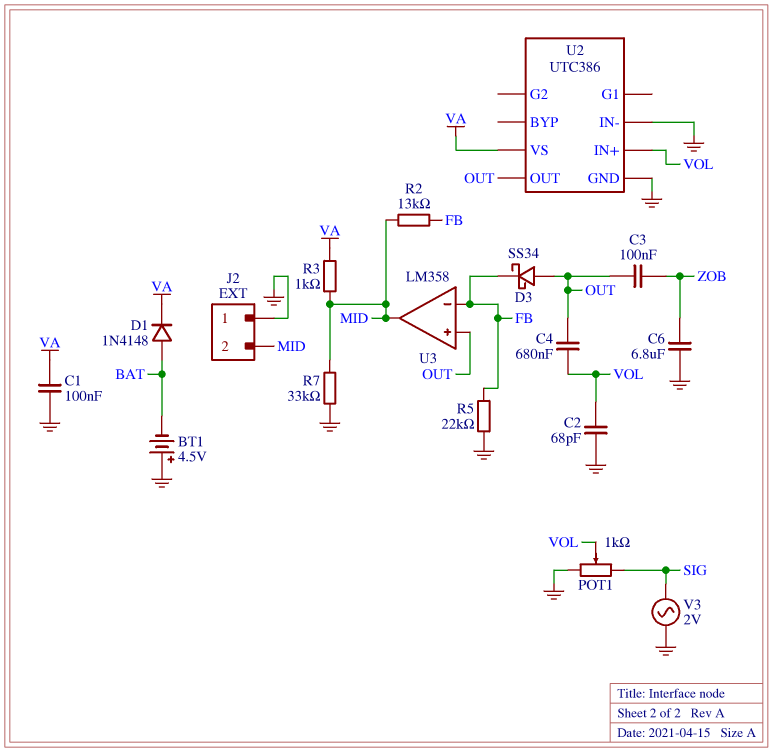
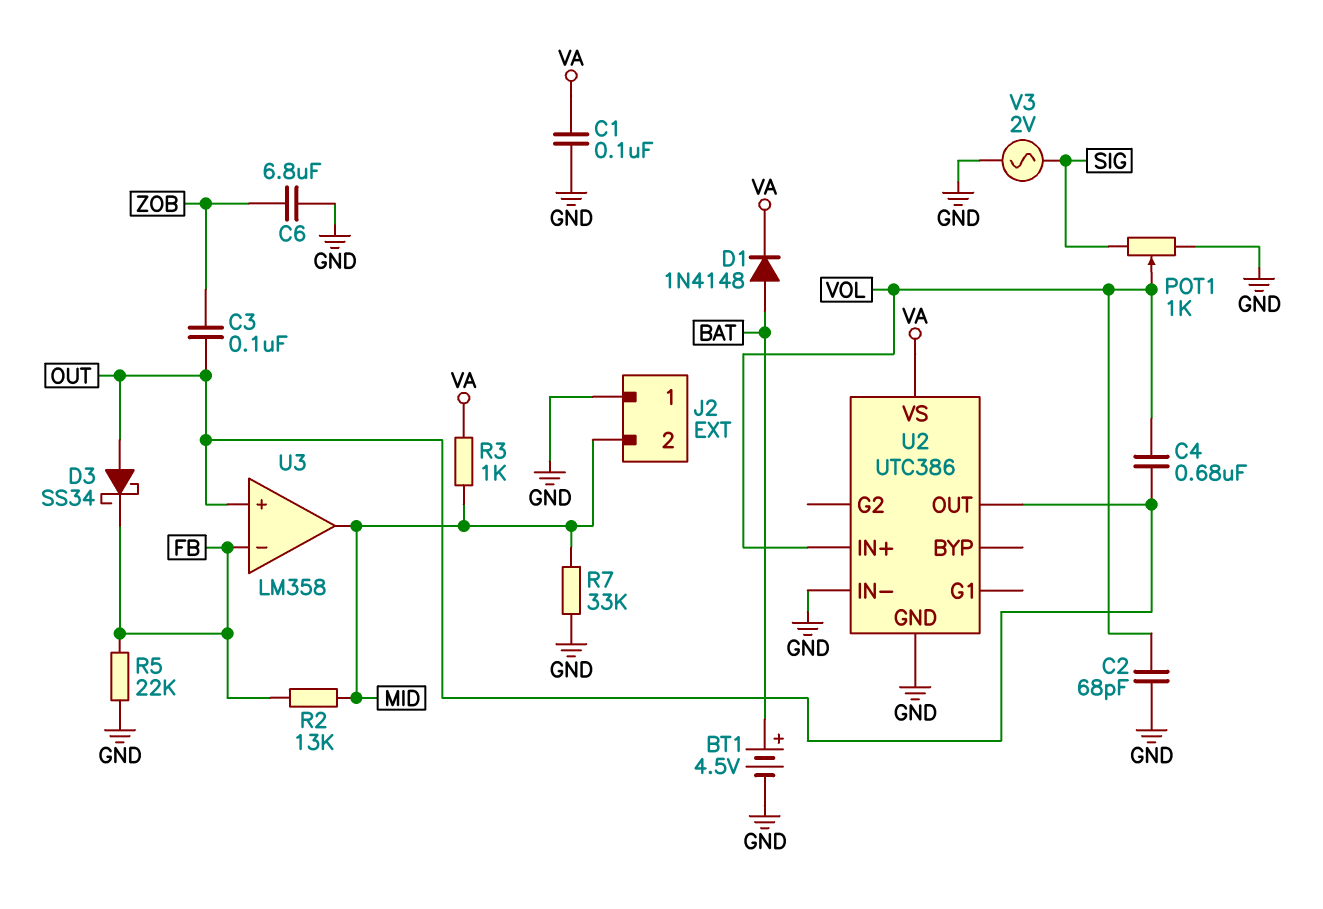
BT1: 4.5V (plus GND, minus BAT) -> 4.5V (plus BAT, minus GND)

